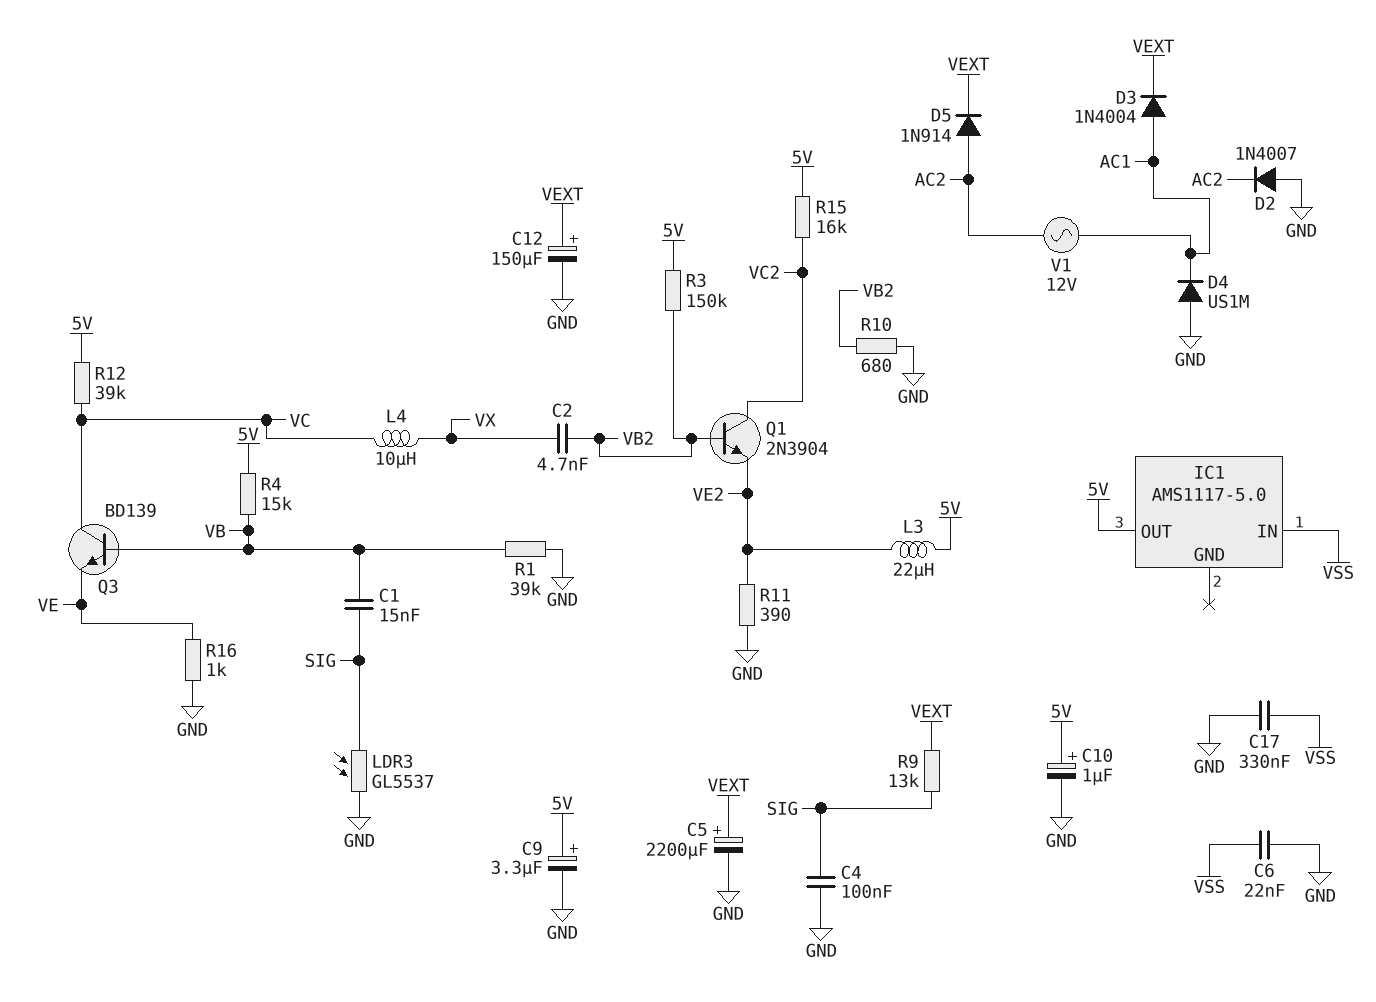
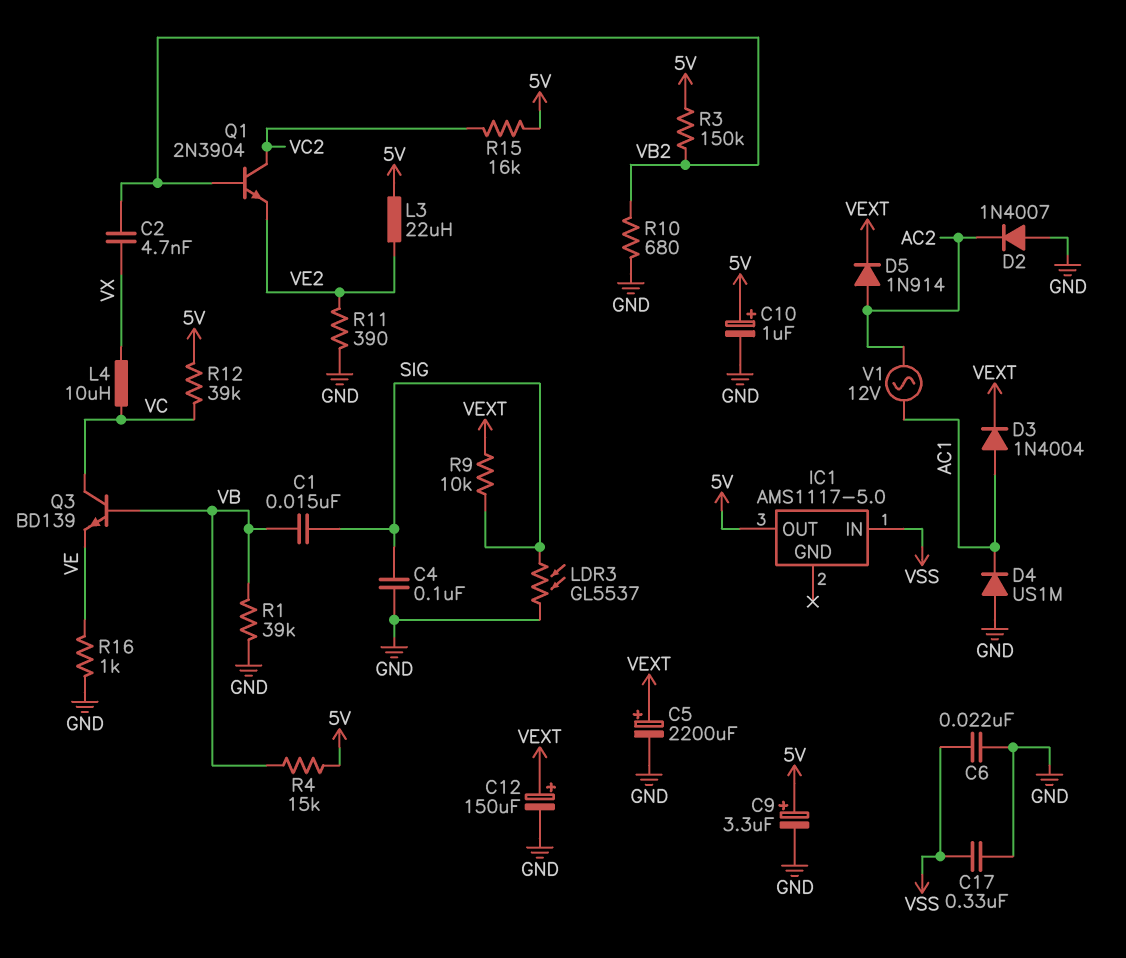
R9: 13k (SIG, VEXT) -> 10k (SIG, VEXT)

